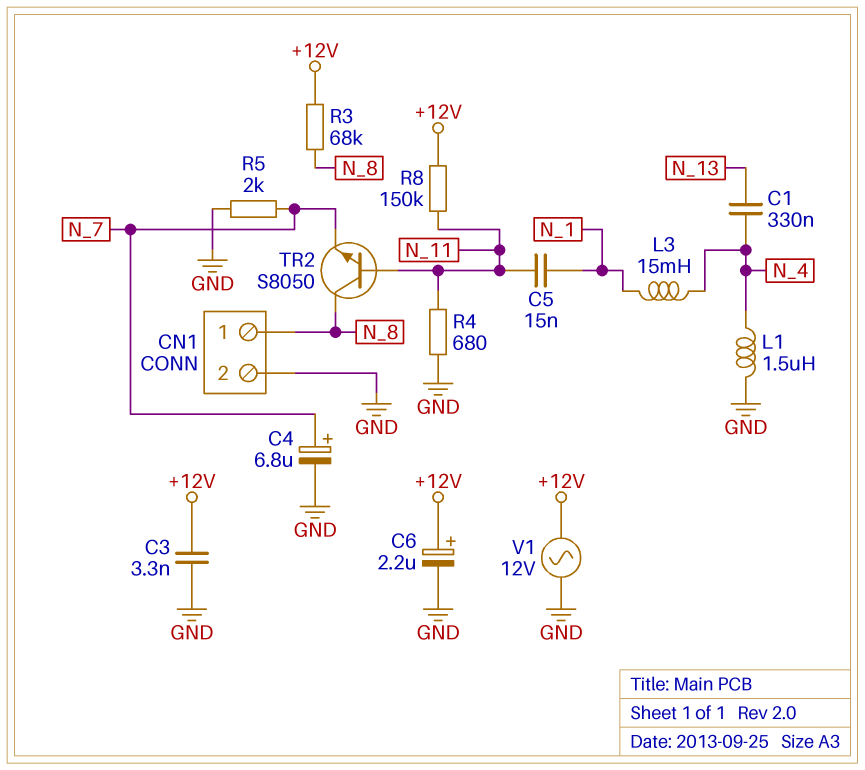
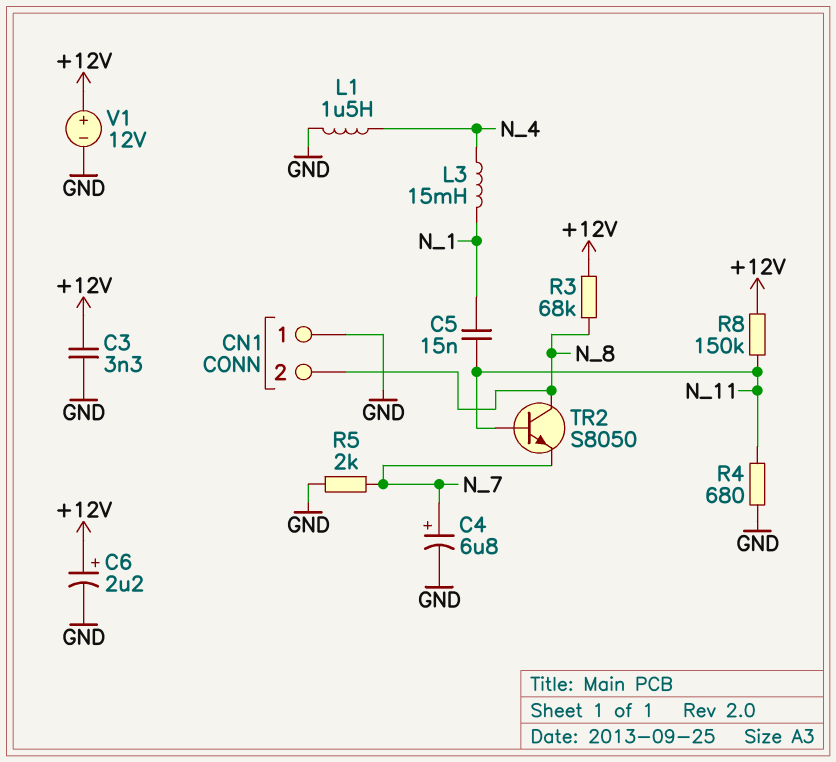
C1: 330nF (N_4, N_13) -> none
CN1 pin 1: N_8 -> GND
CN1 pin 2: GND -> N_8
V1: AC 12V (+12V, GND) -> 12V (plus +12V, minus GND)

